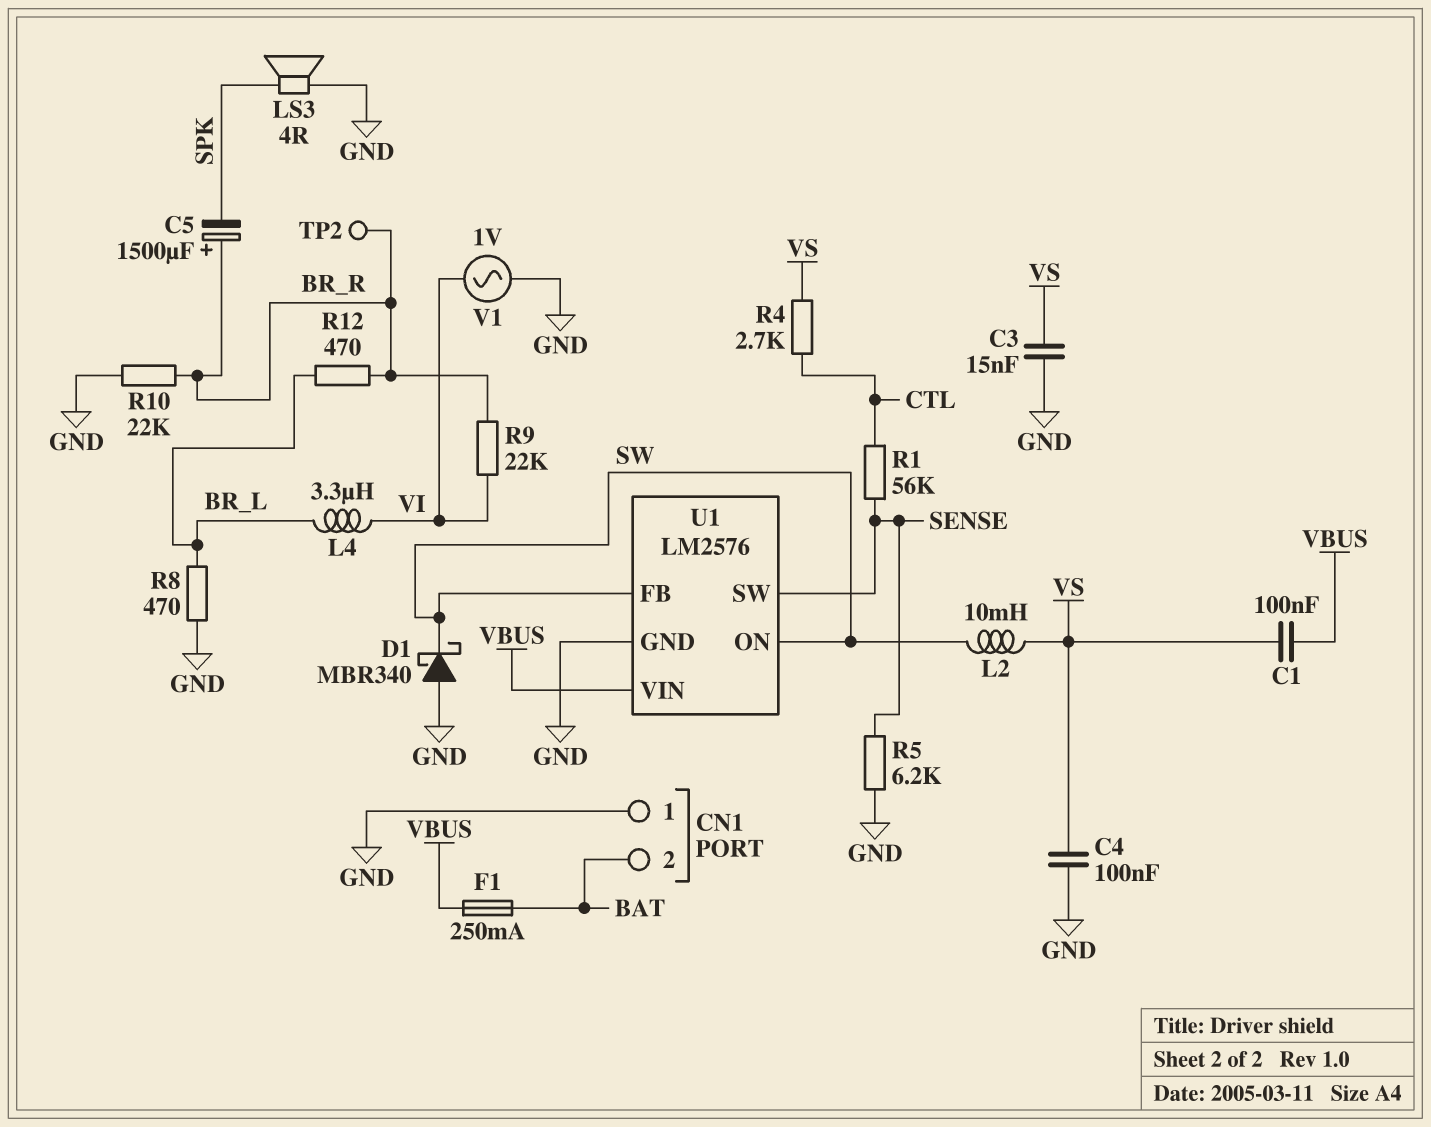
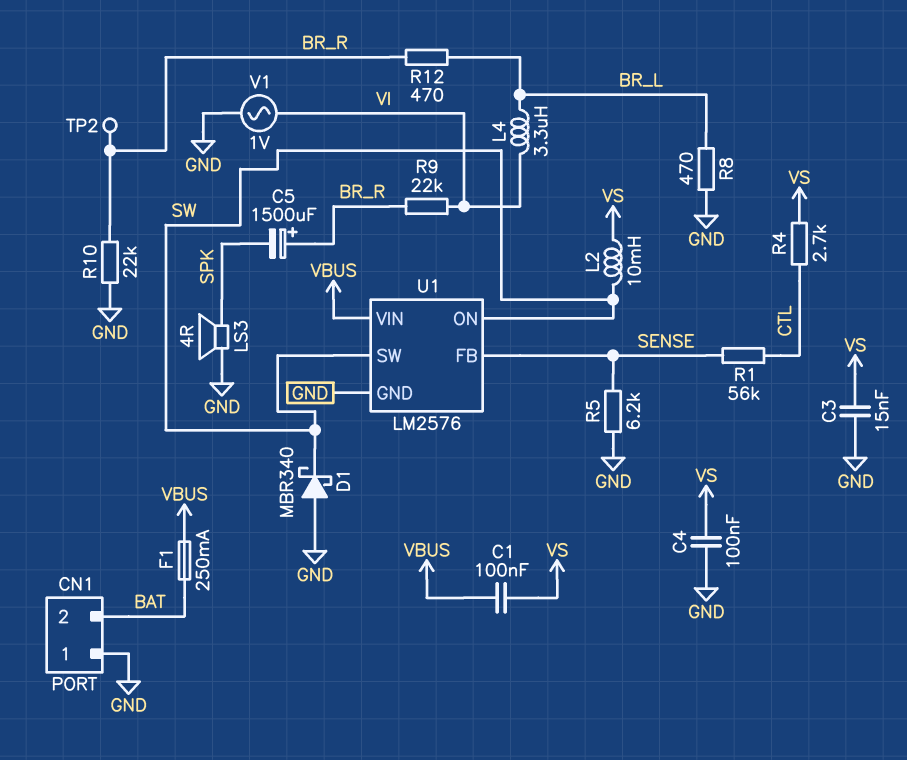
U1 pin FB: SW -> SENSE
U1 pin SW: SENSE -> SW

